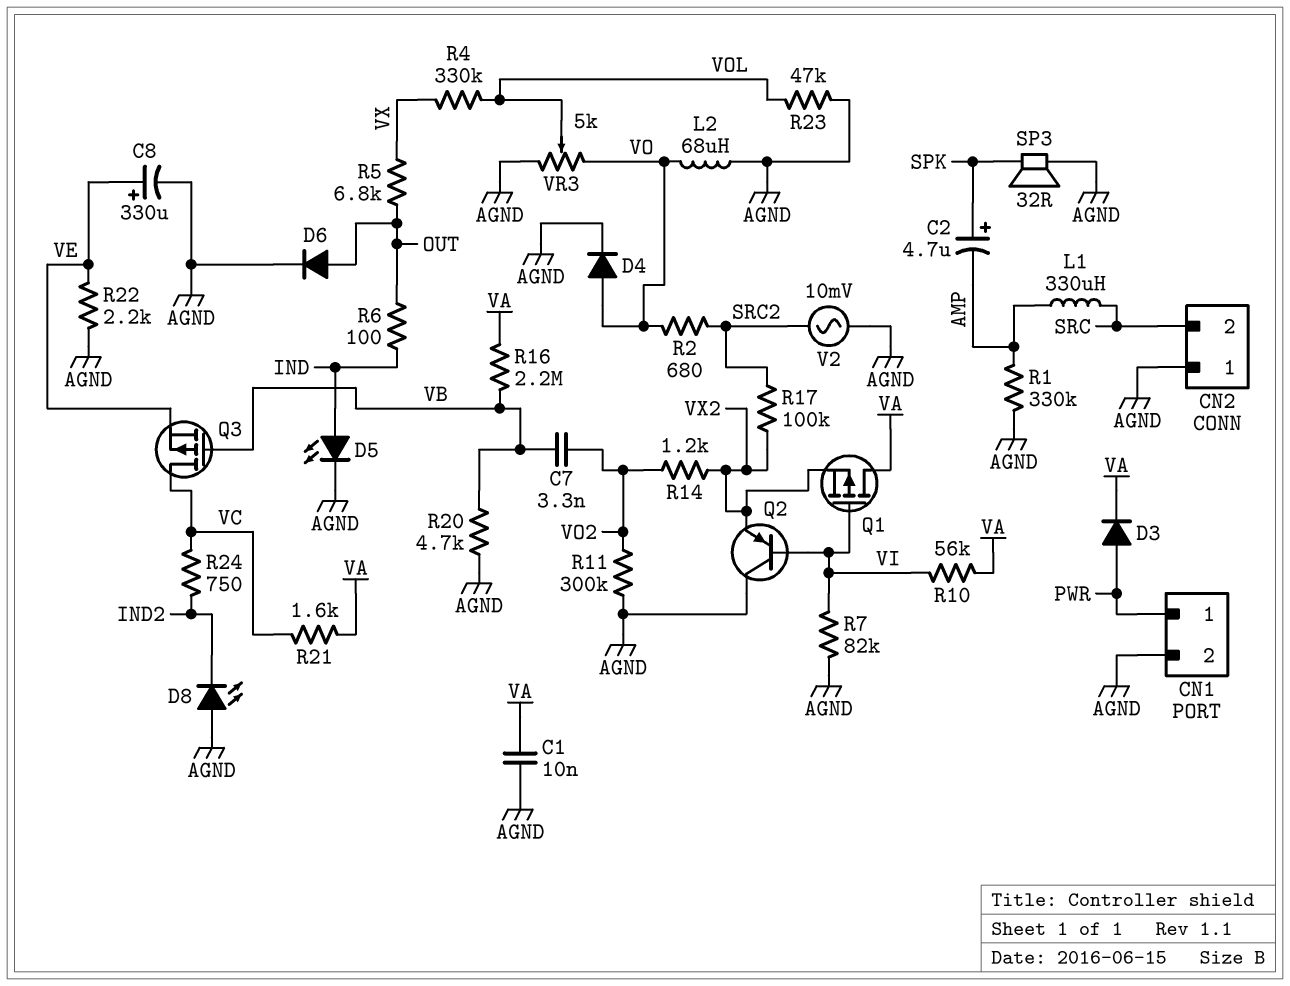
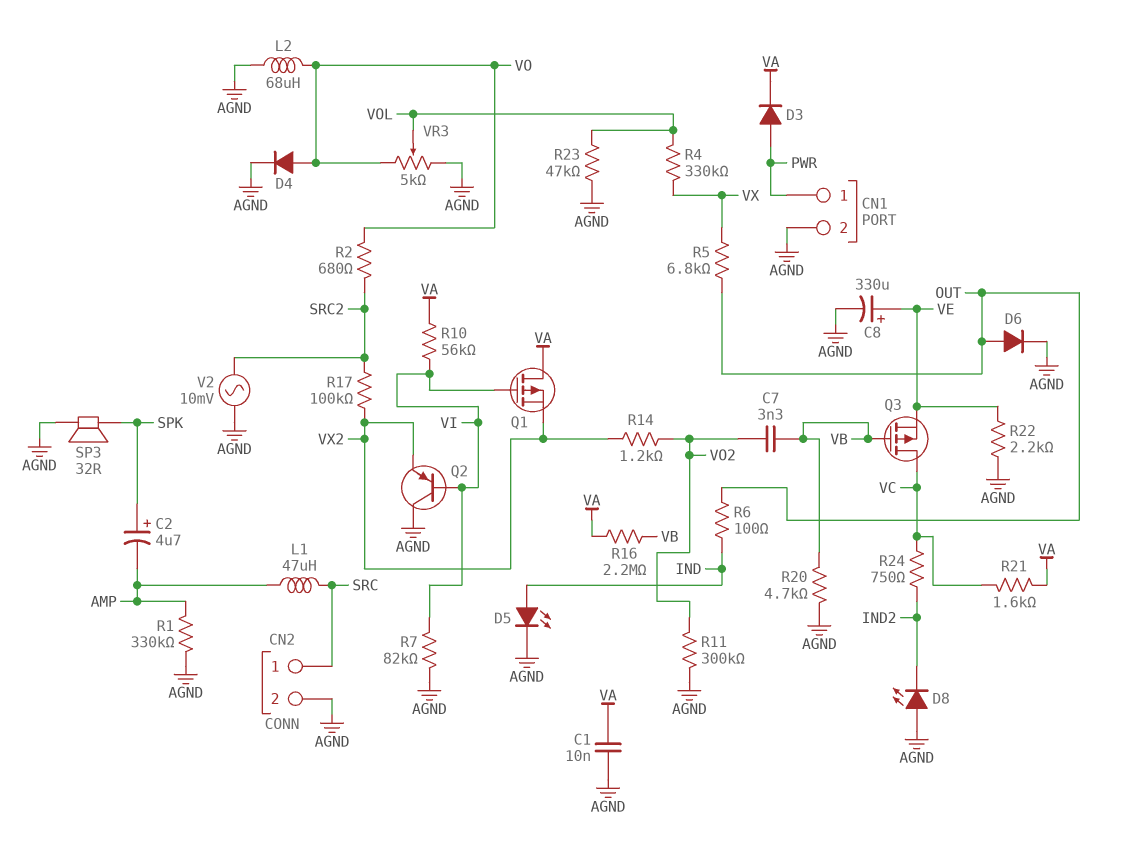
CN2 pin 1: AGND -> SRC
CN2 pin 2: SRC -> AGND
L1: 330uH (AMP, SRC) -> 47uH (AMP, SRC)

